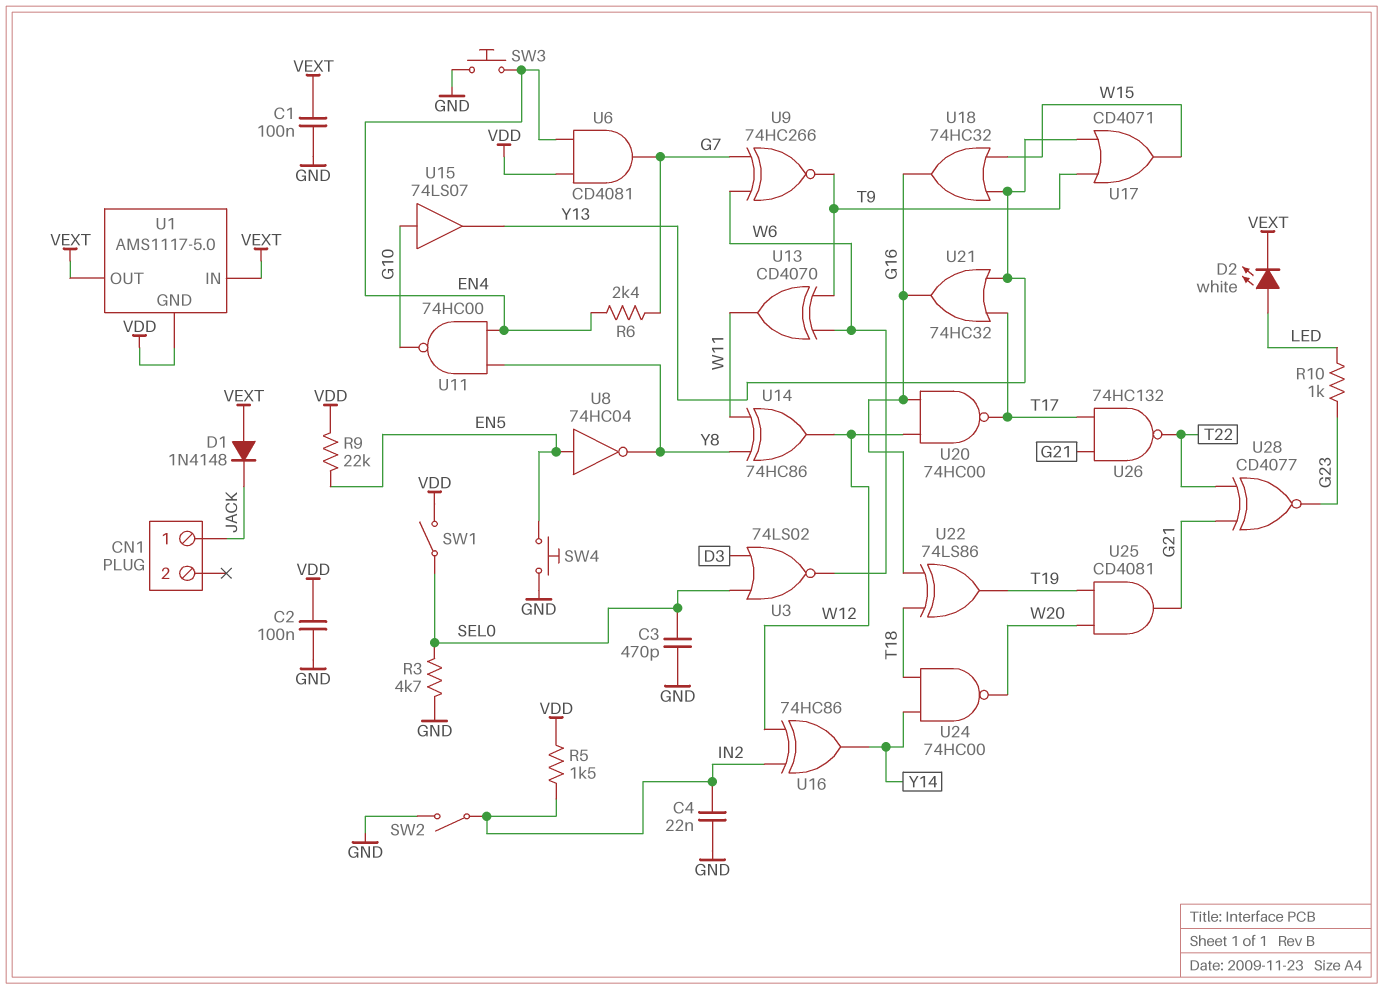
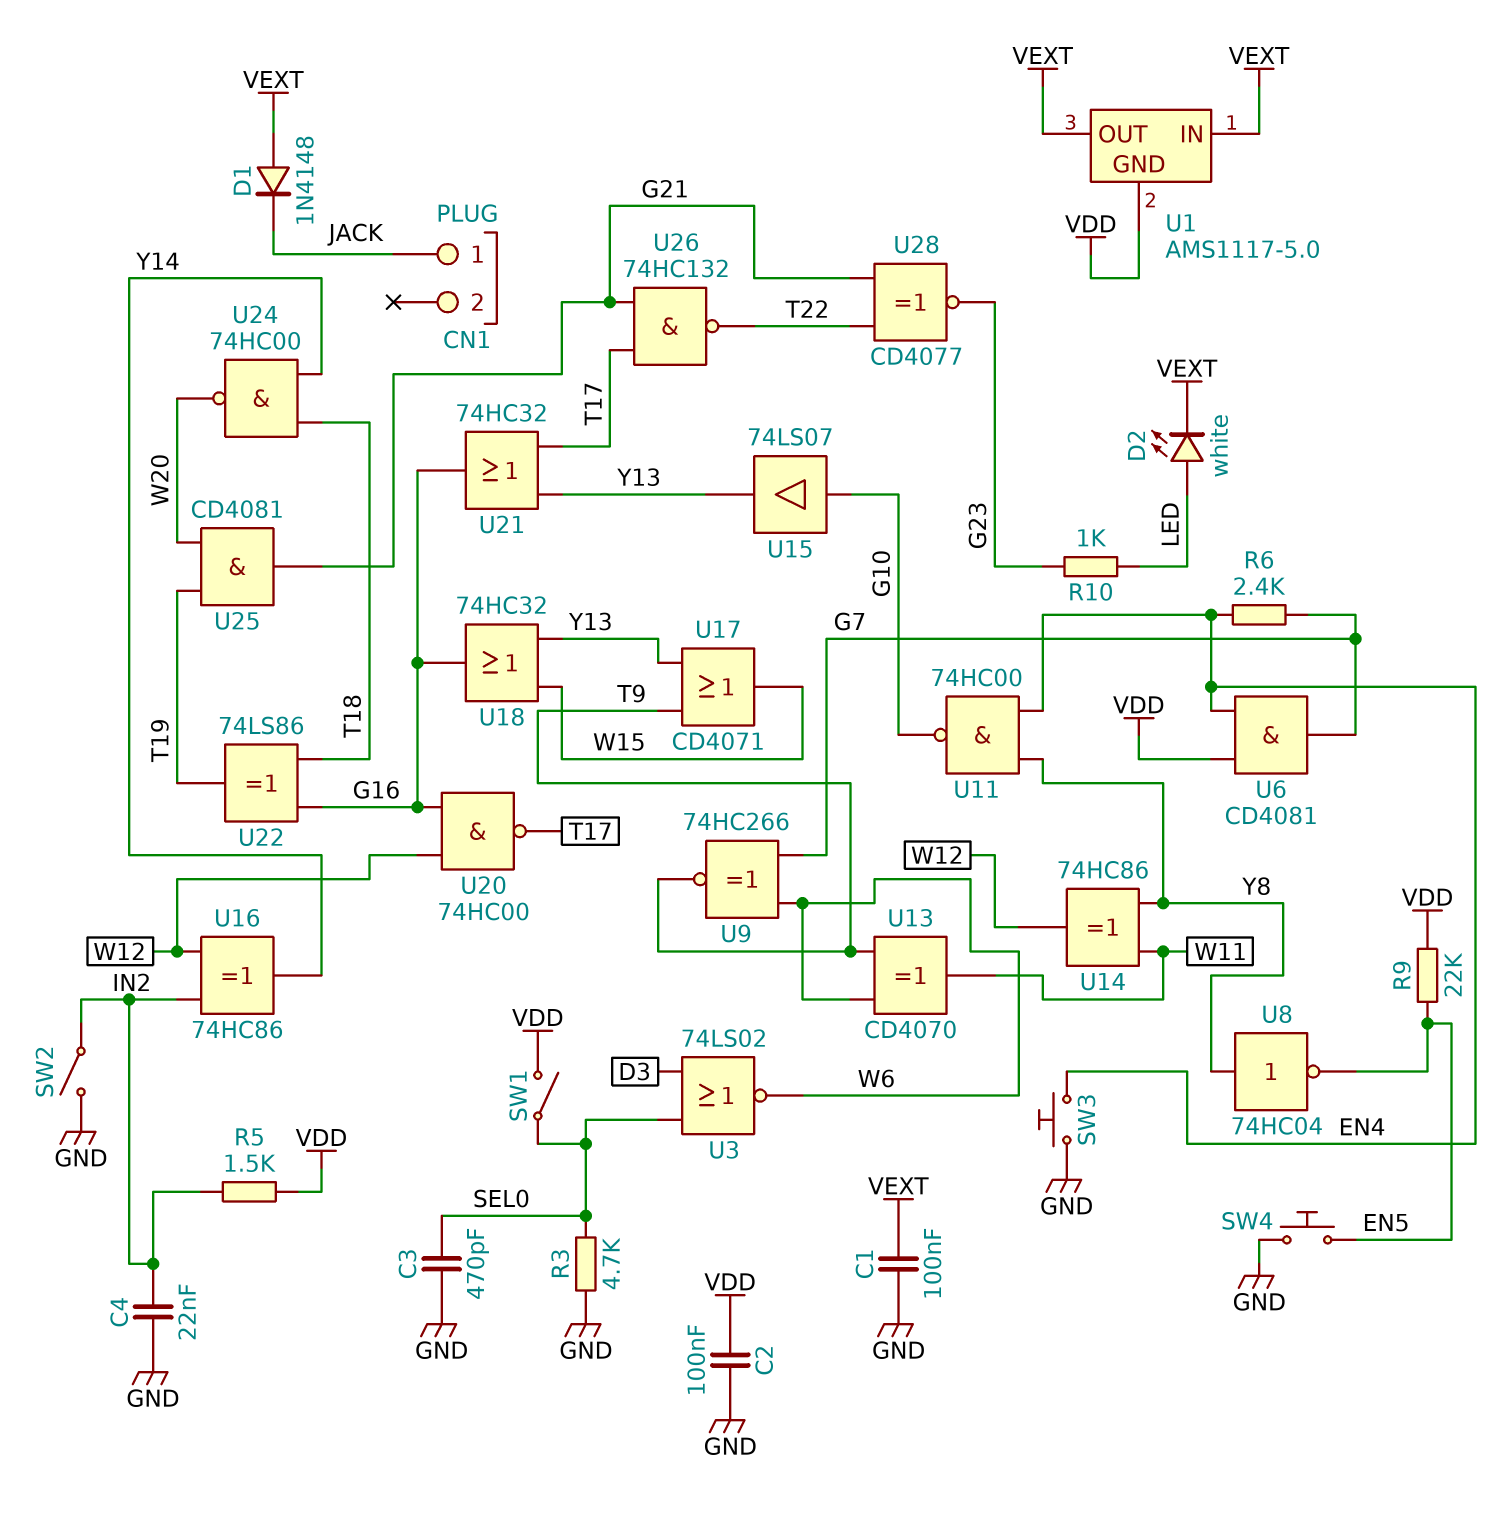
U8: NOT 74HC04 (in EN5, out Y8) -> NOT 74HC04 (in Y8, out EN5)

